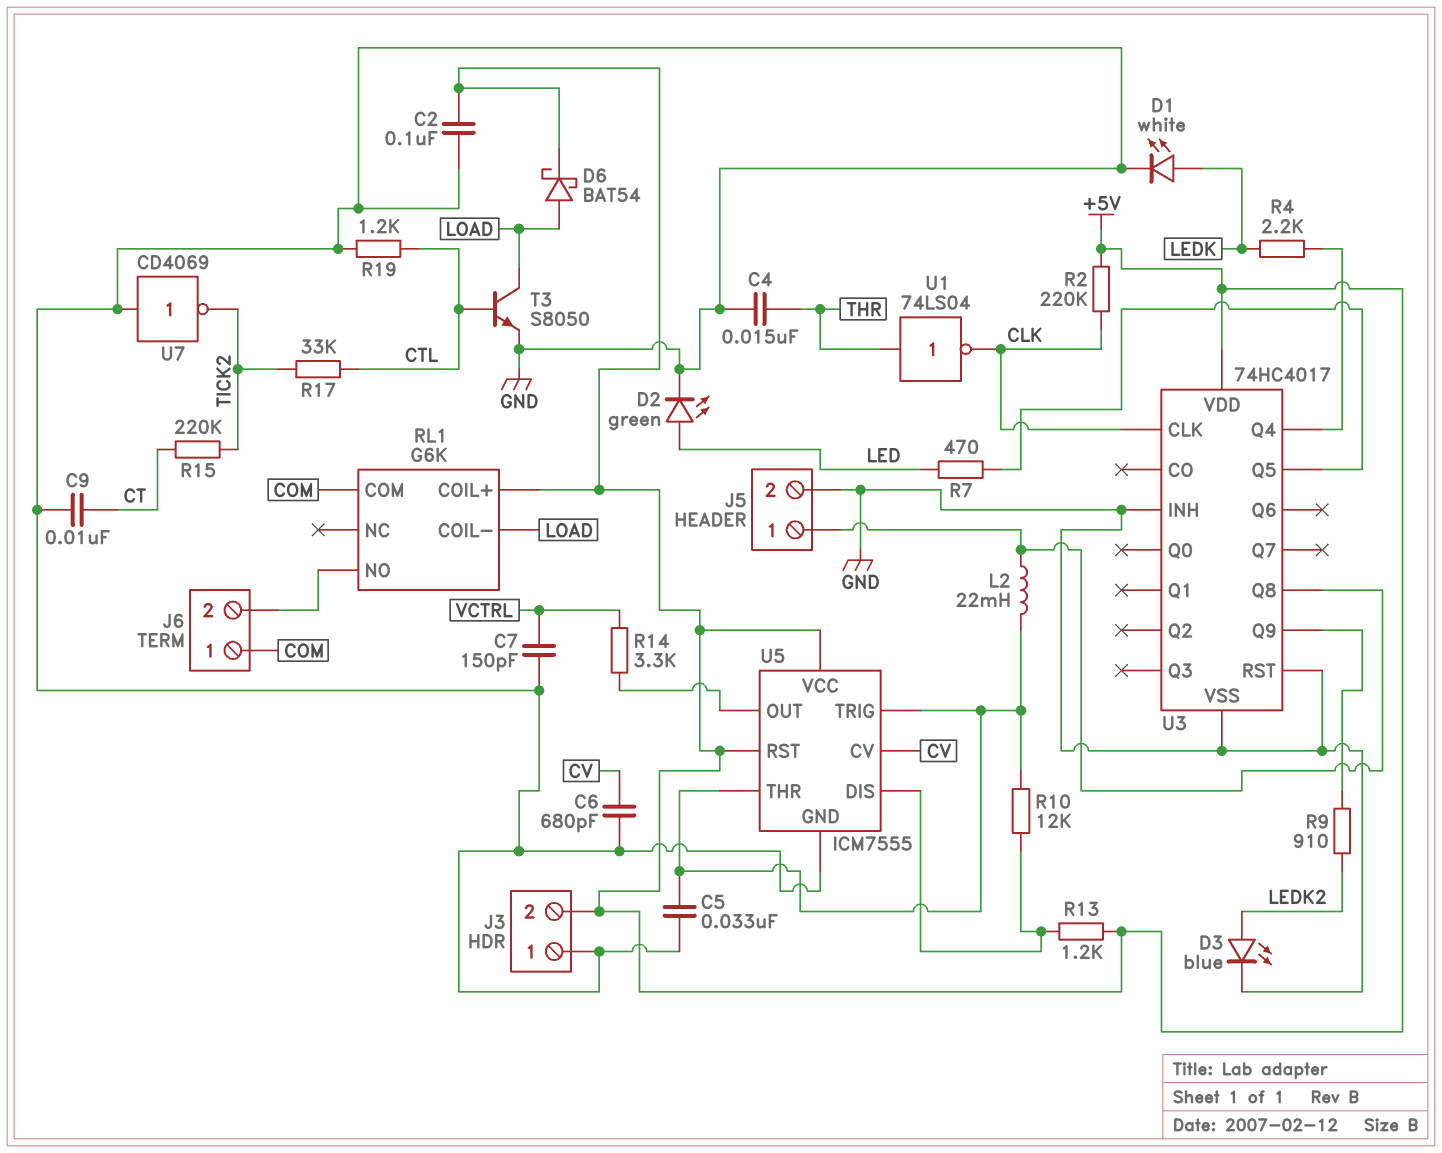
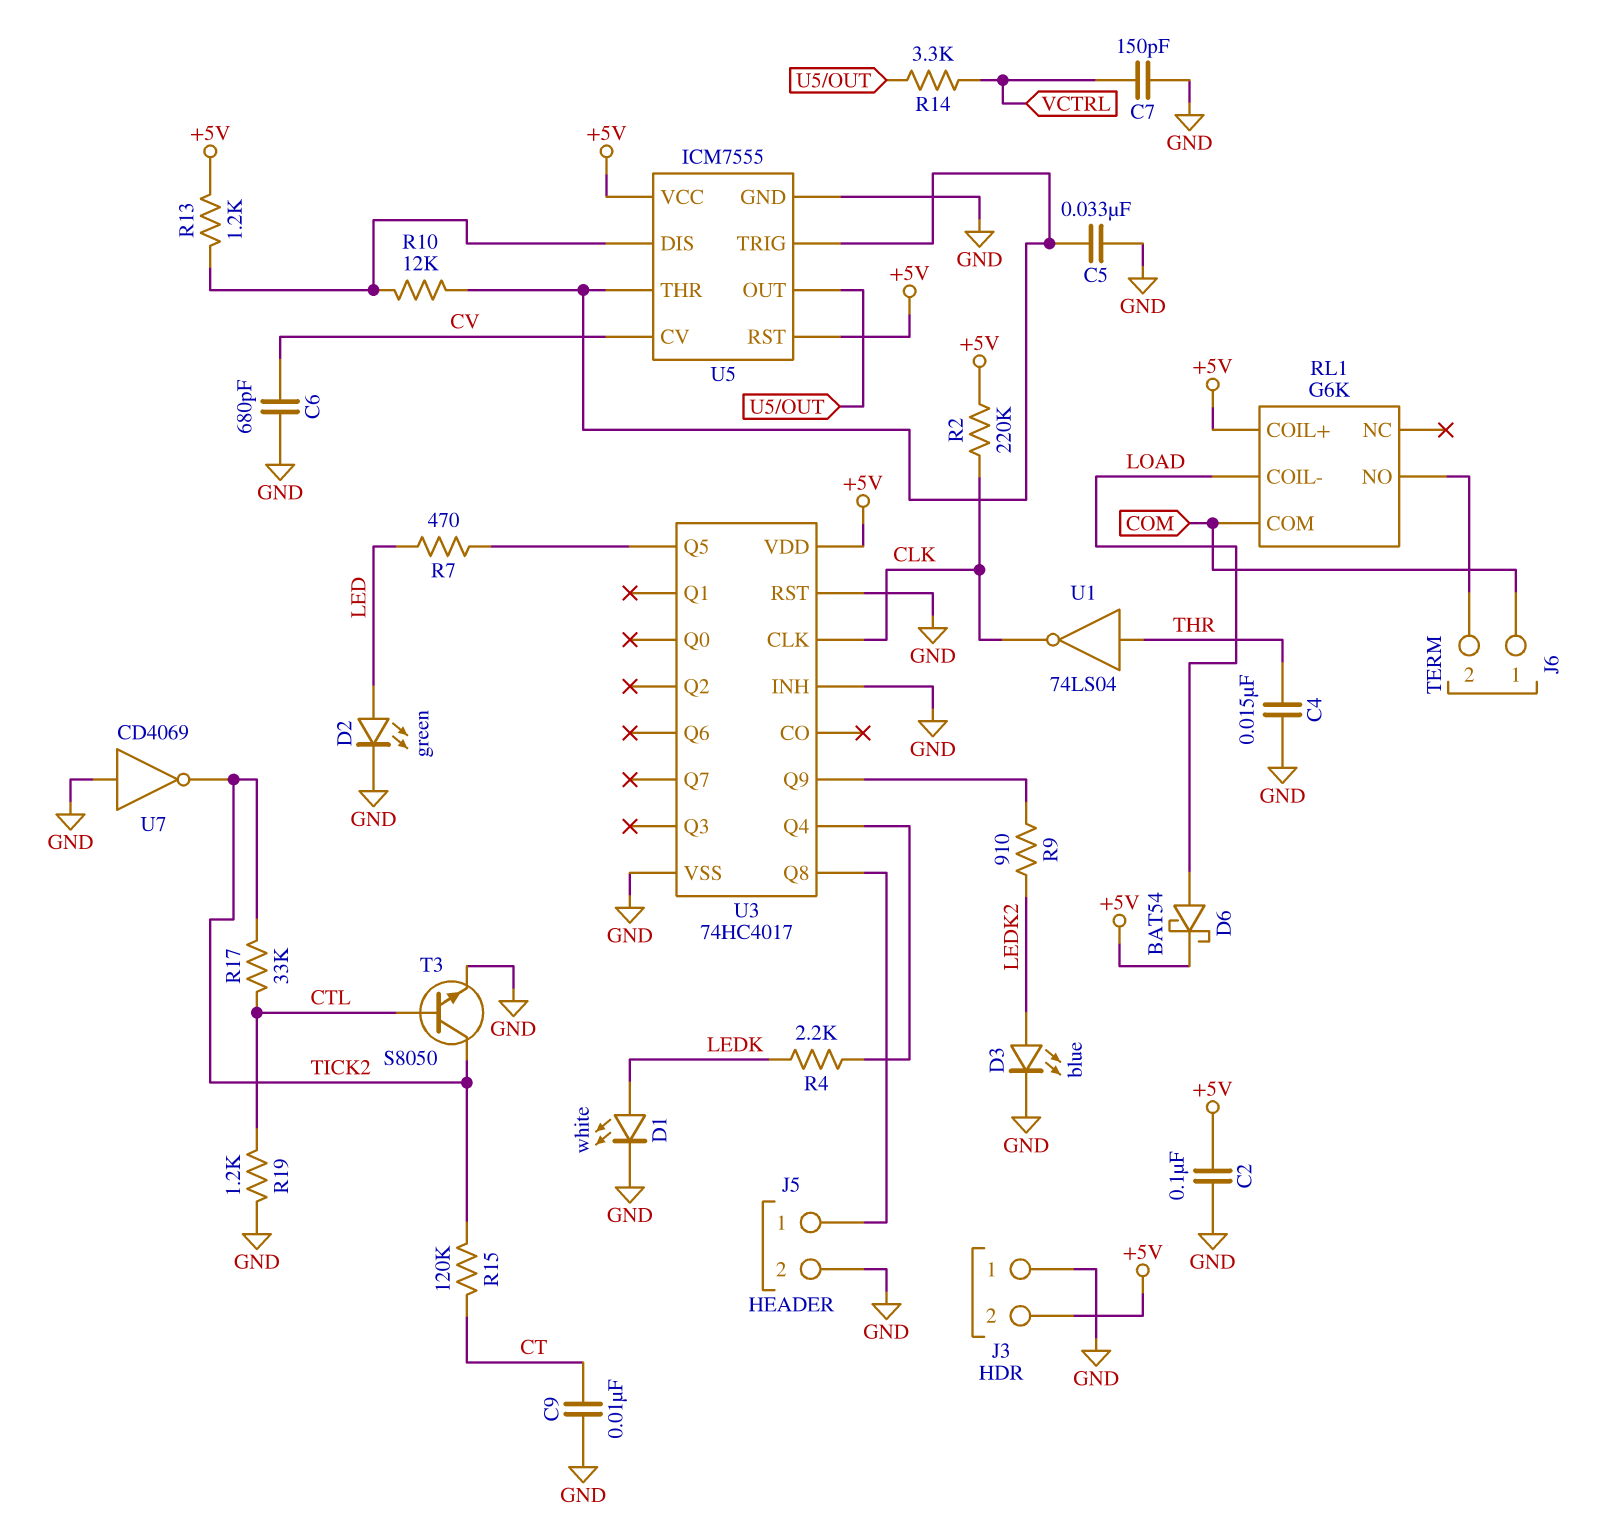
L2: 22mH (J5/1, U5/THR) -> none
R15: 220k (CT, TICK2) -> 120k (CT, TICK2)
T3: NPN S8050 (B CTL, C LOAD, E GND) -> NPN S8050 (B CTL, C TICK2, E GND)

